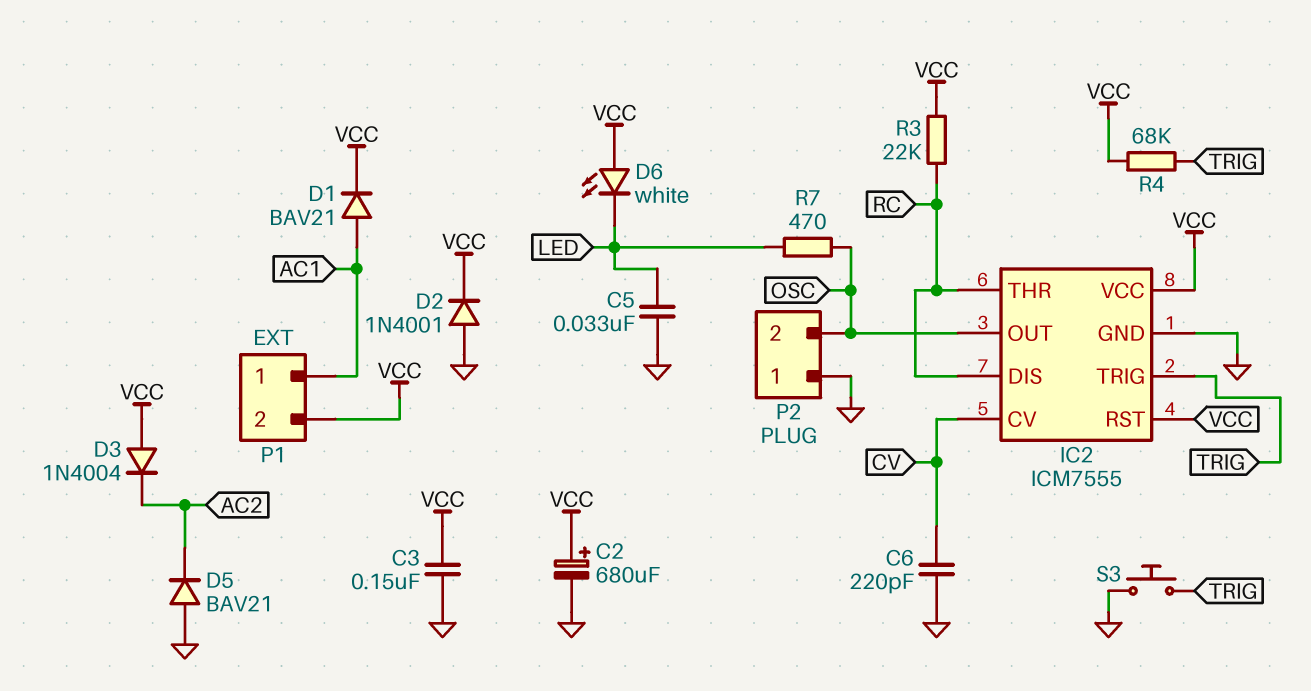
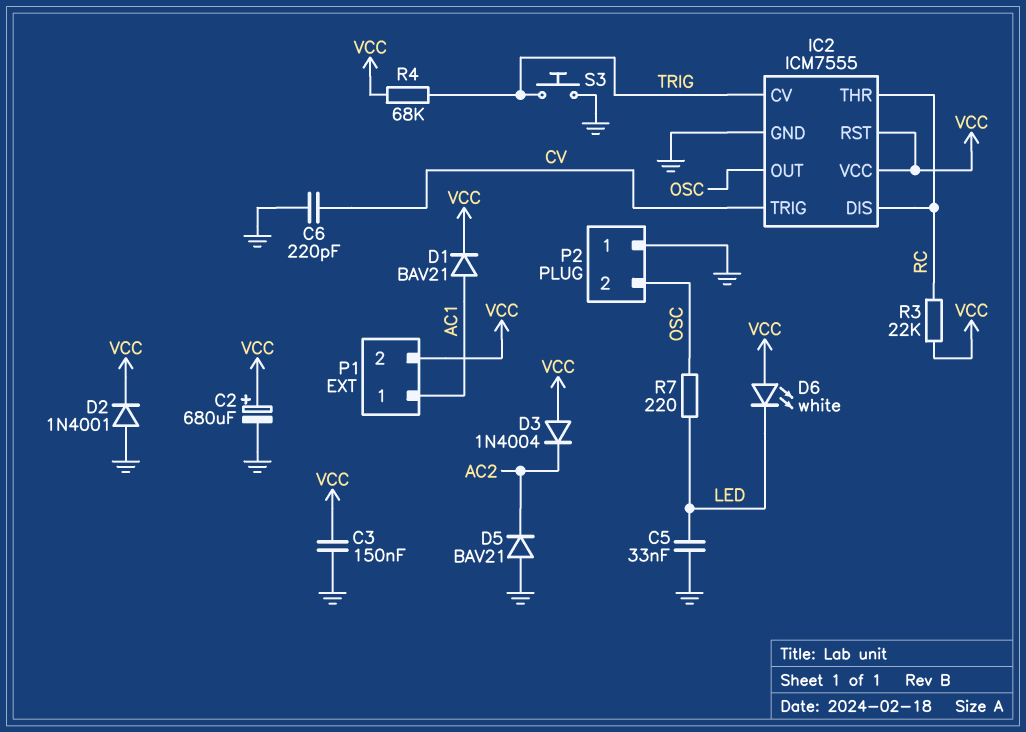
IC2 pin CV: CV -> TRIG
IC2 pin TRIG: TRIG -> CV
R7: 470 (LED, OSC) -> 220 (LED, OSC)

